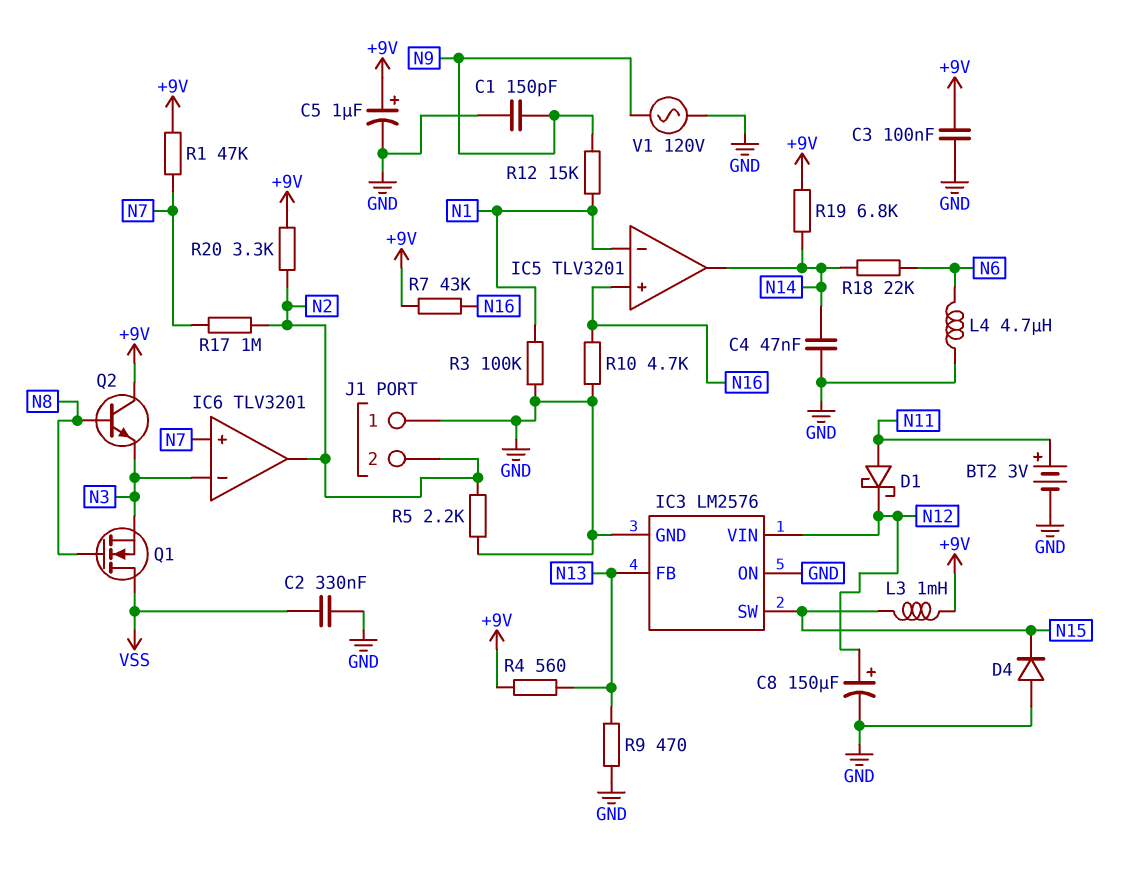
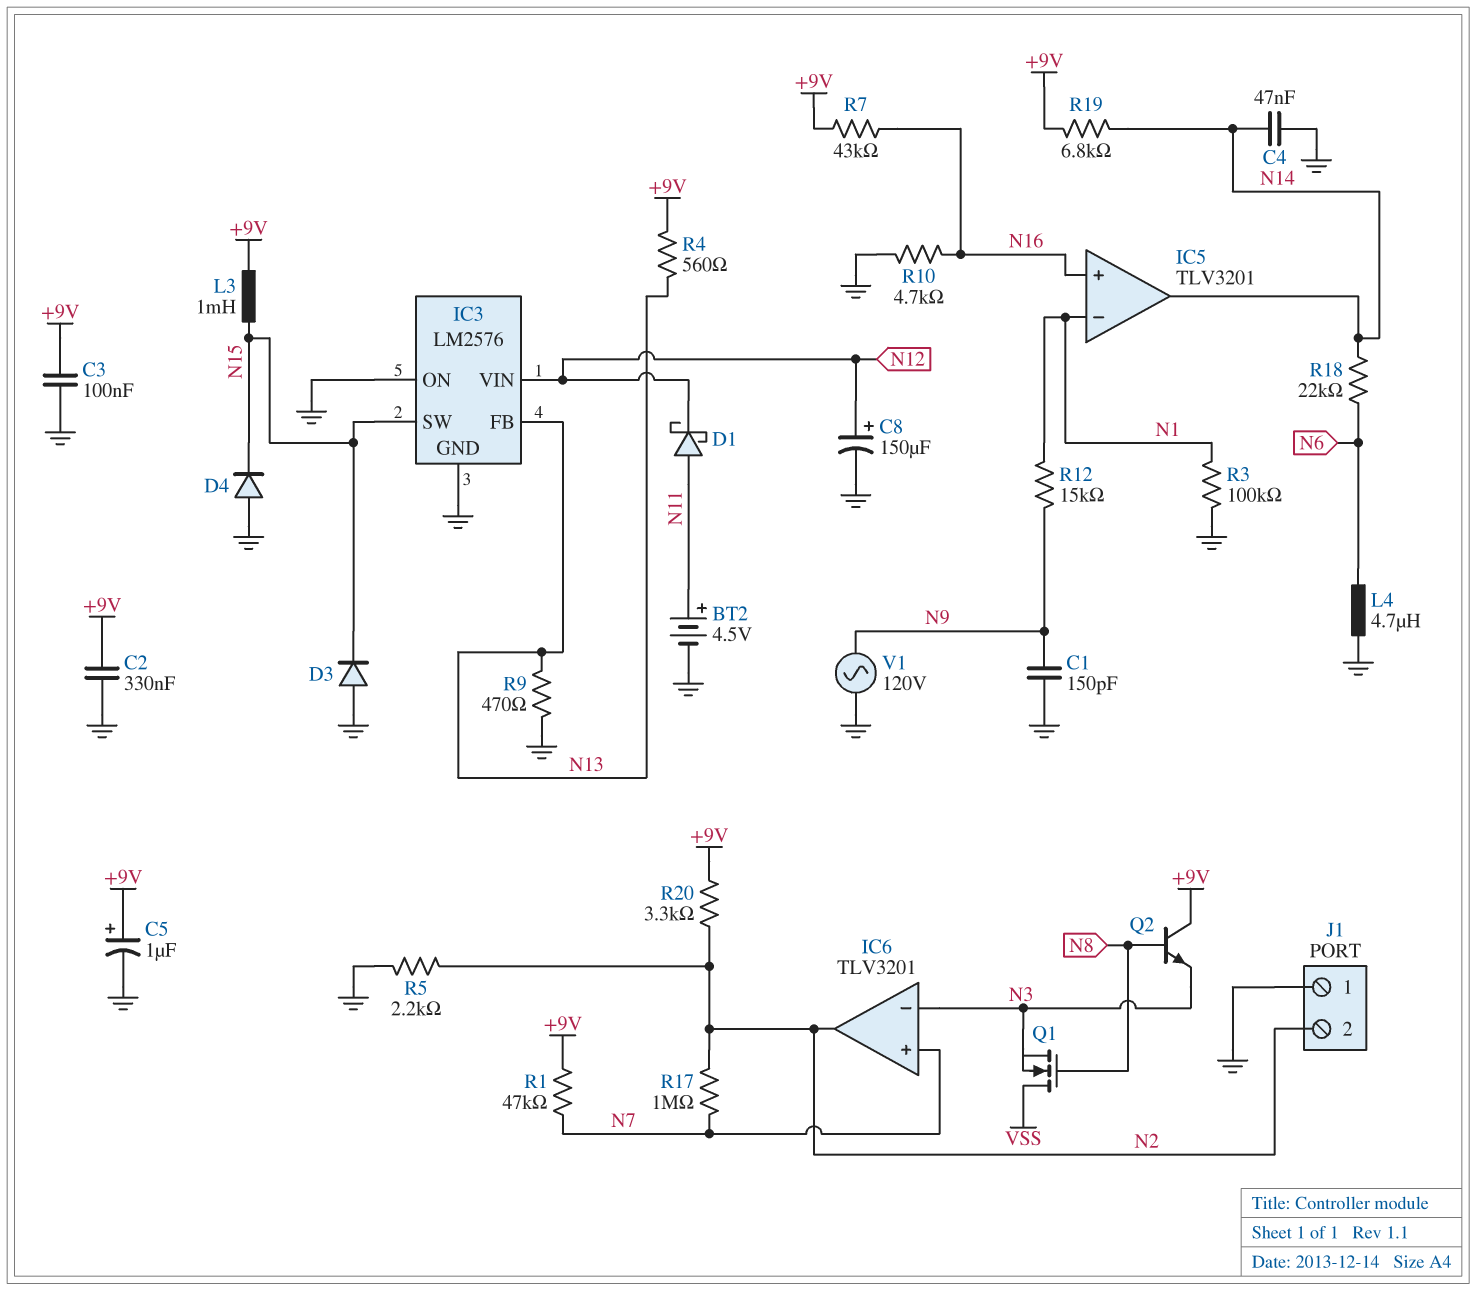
BT2: 3V (plus N11, minus GND) -> 4.5V (plus N11, minus GND)
C2: 330nF (GND, VSS) -> 330nF (+9V, GND)
D3: none -> diode (A GND, K N15)

